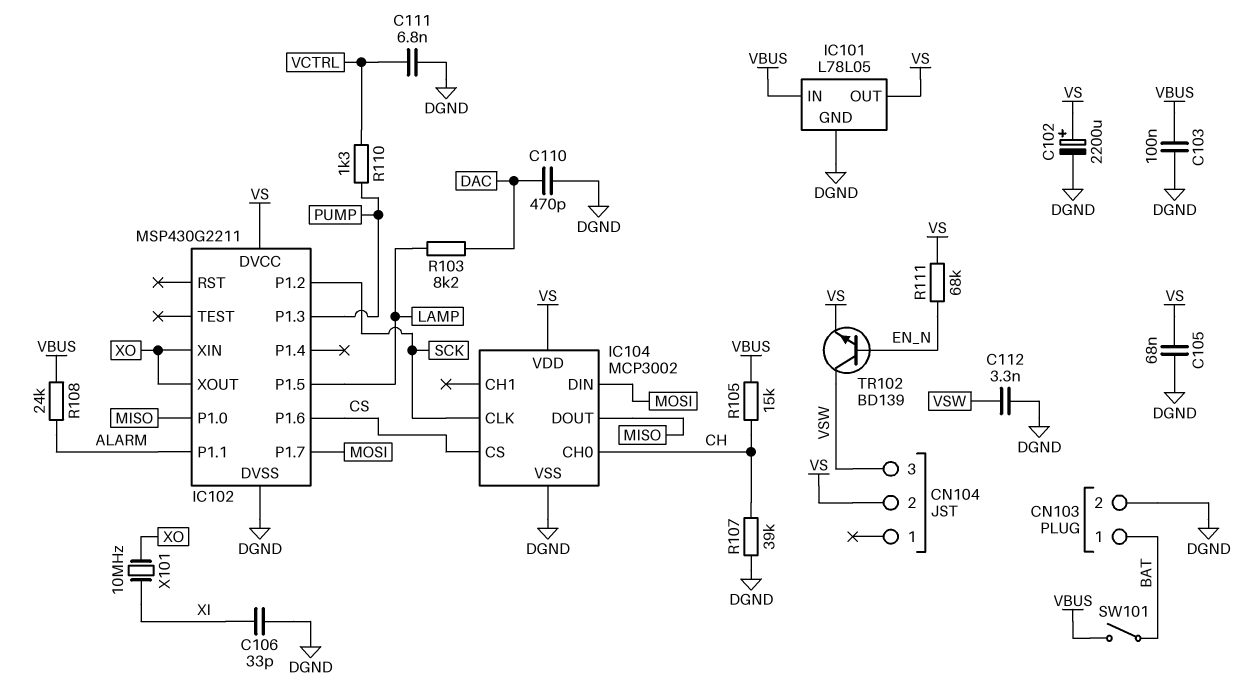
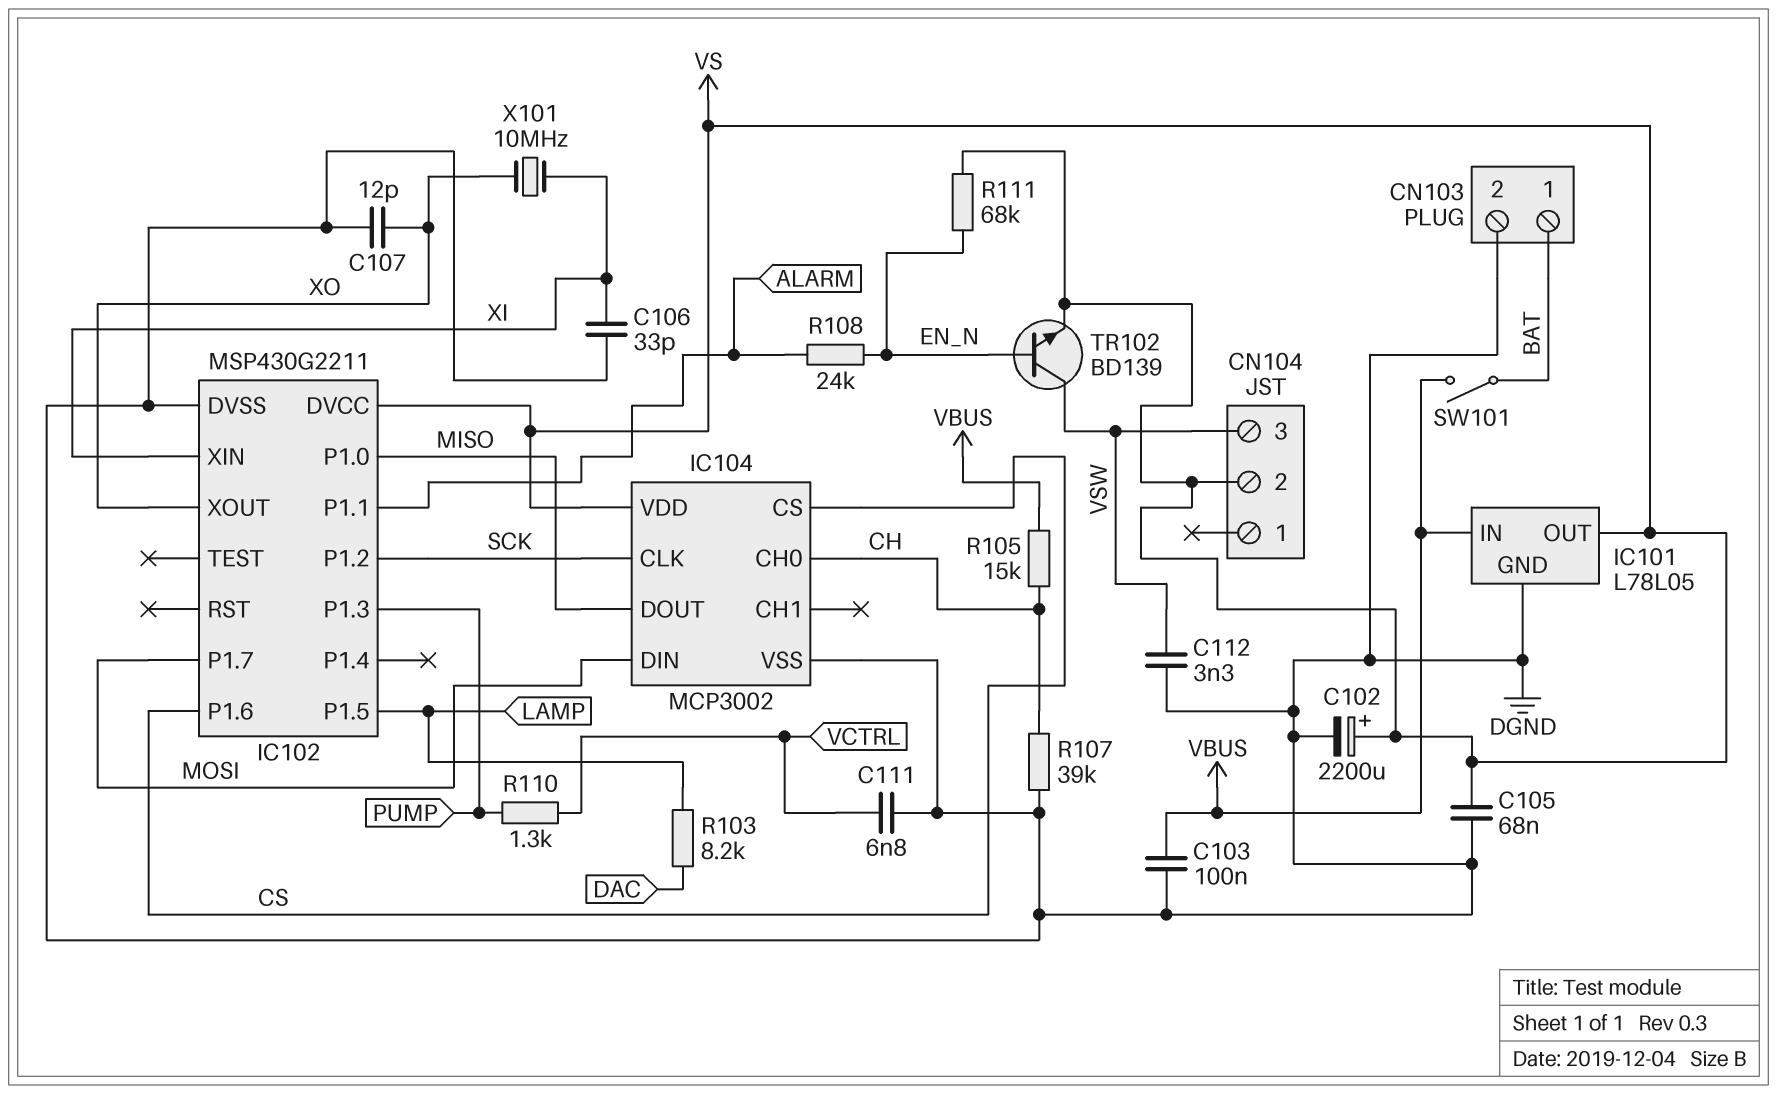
C107: none -> 12pF (DGND, XO)
C110: 470pF (DAC, DGND) -> none
IC102 pin XIN: XO -> XI
R108: 24k (ALARM, VBUS) -> 24k (ALARM, EN_N)

